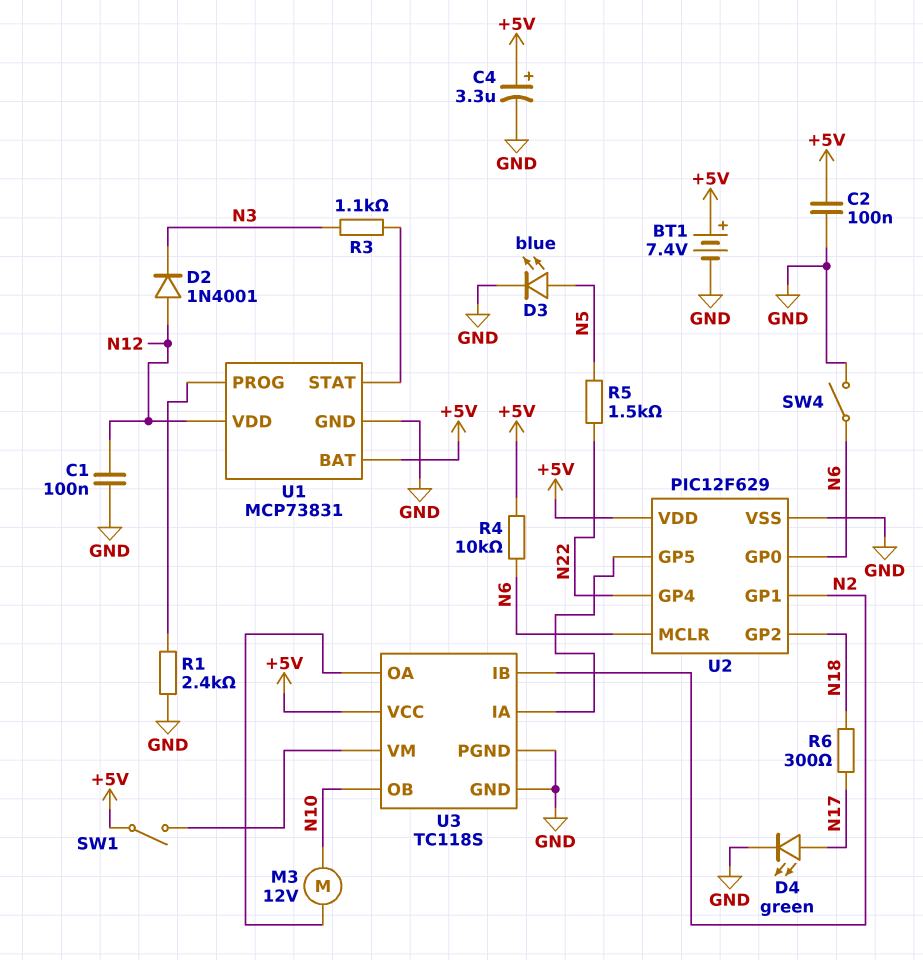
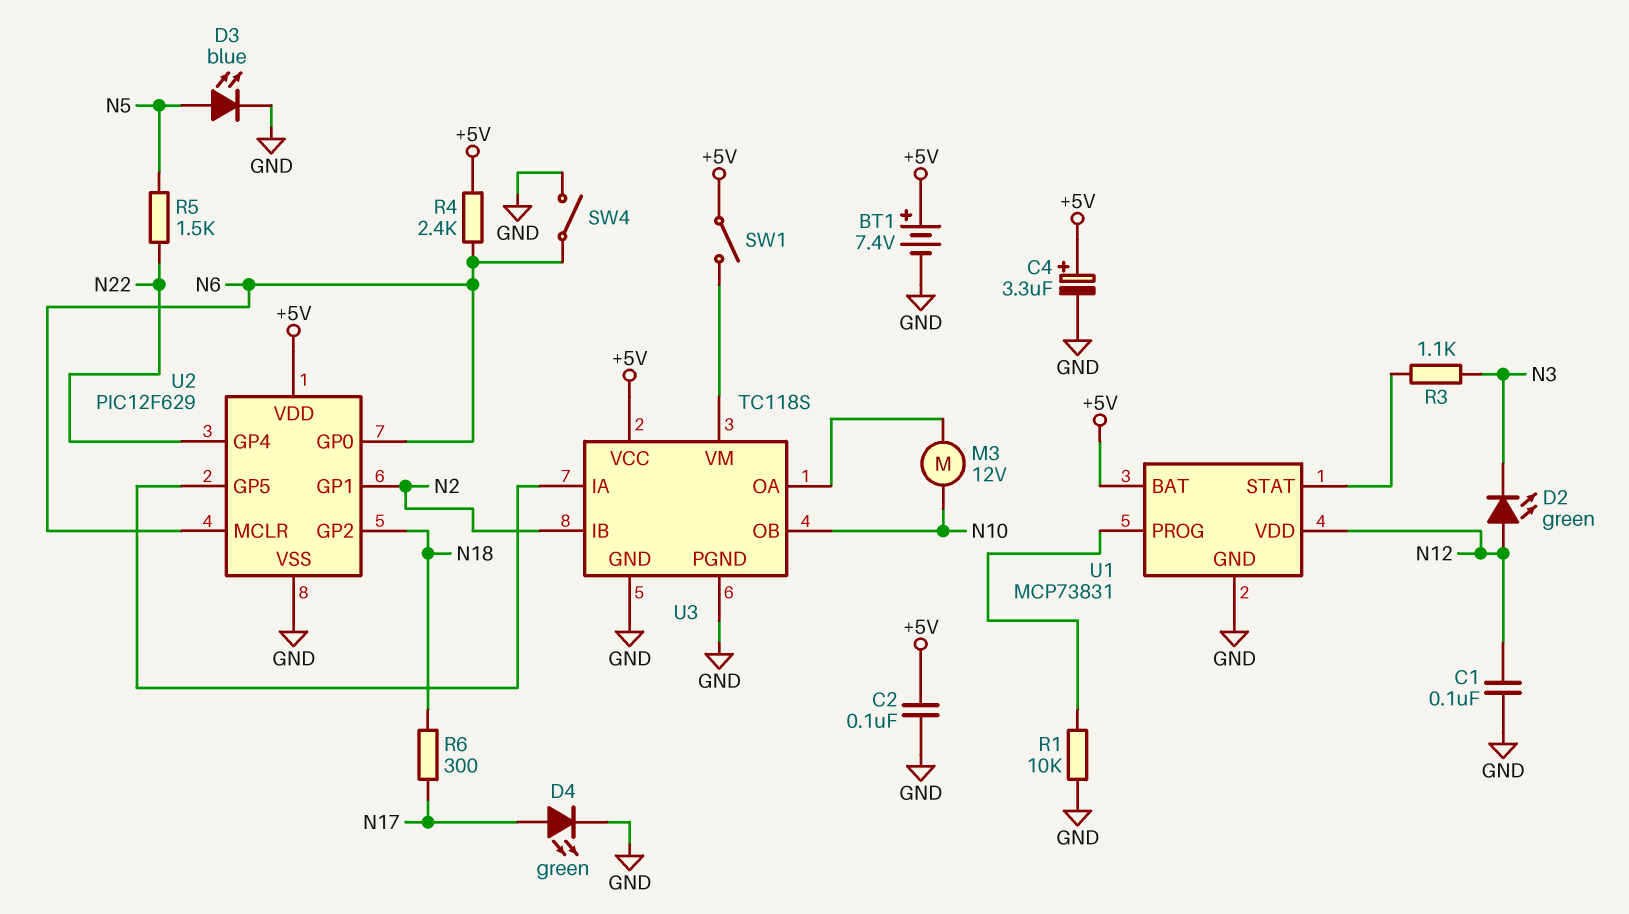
D2: diode 1N4001 (A N12, K N3) -> LED green (A N12, K N3)
R1: 2.4k (GND, U1/PROG) -> 10k (GND, U1/PROG)
R4: 10k (+5V, N6) -> 2.4k (+5V, N6)

